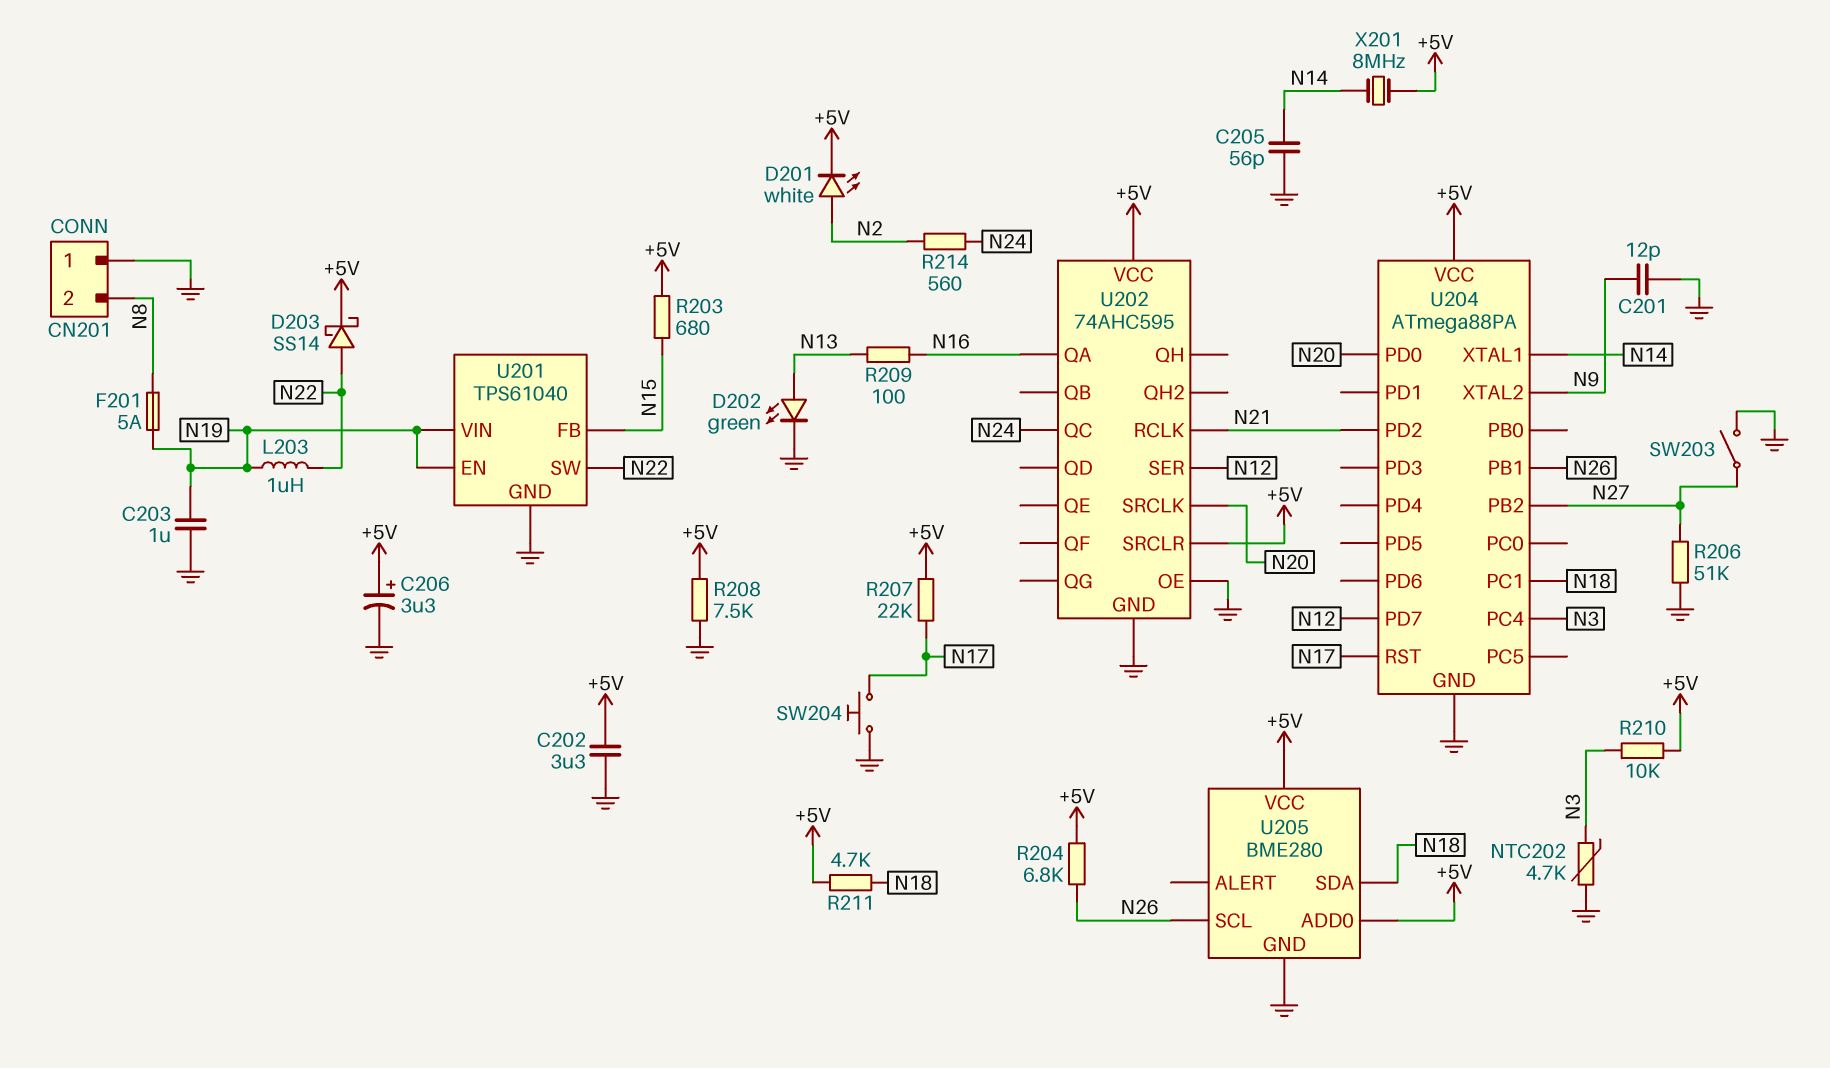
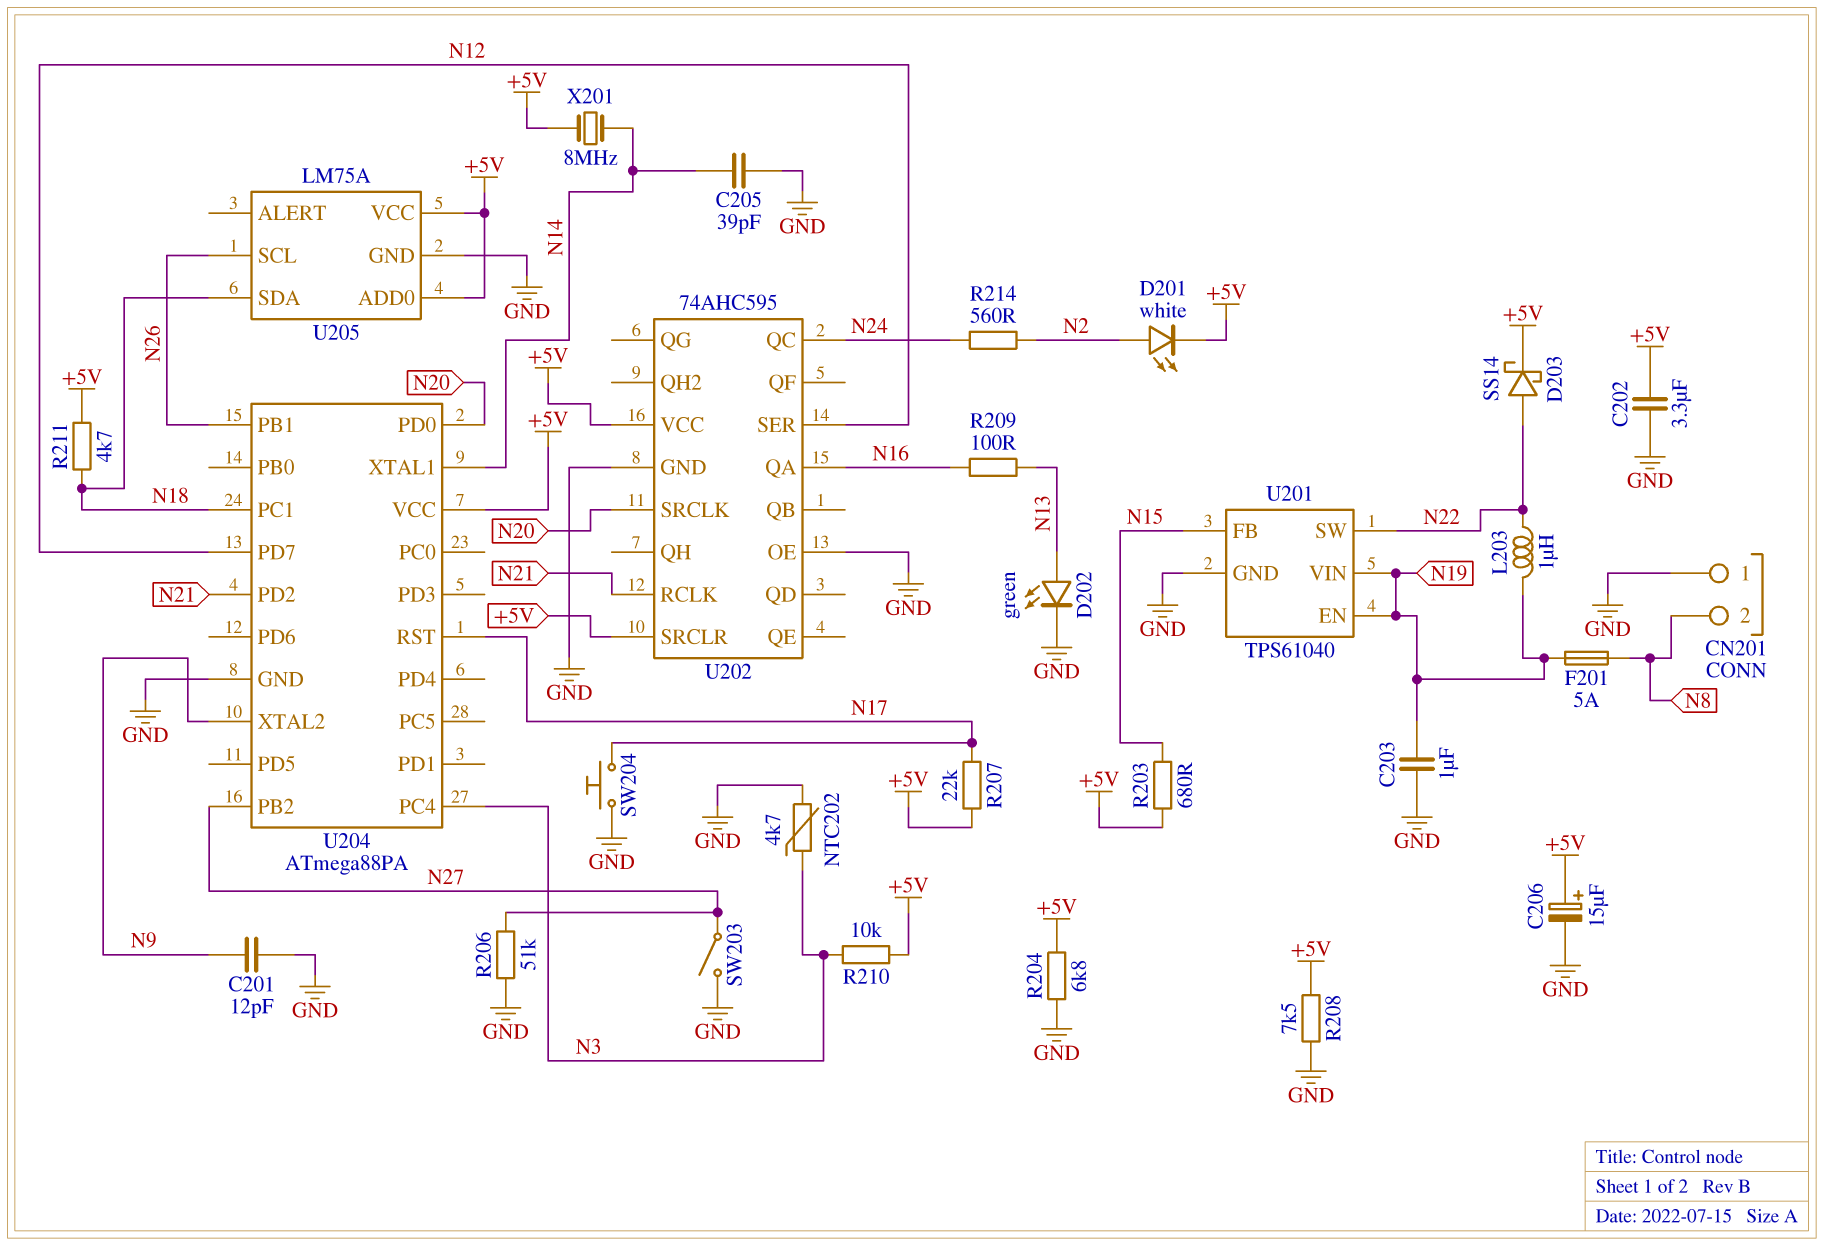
C205: 56pF (GND, N14) -> 39pF (GND, N14)
C206: 3.3uF (plus +5V, minus GND) -> 15uF (plus +5V, minus GND)
R204: 6.8k (+5V, N26) -> 6.8k (+5V, GND)
U205: BME280 -> LM75A

